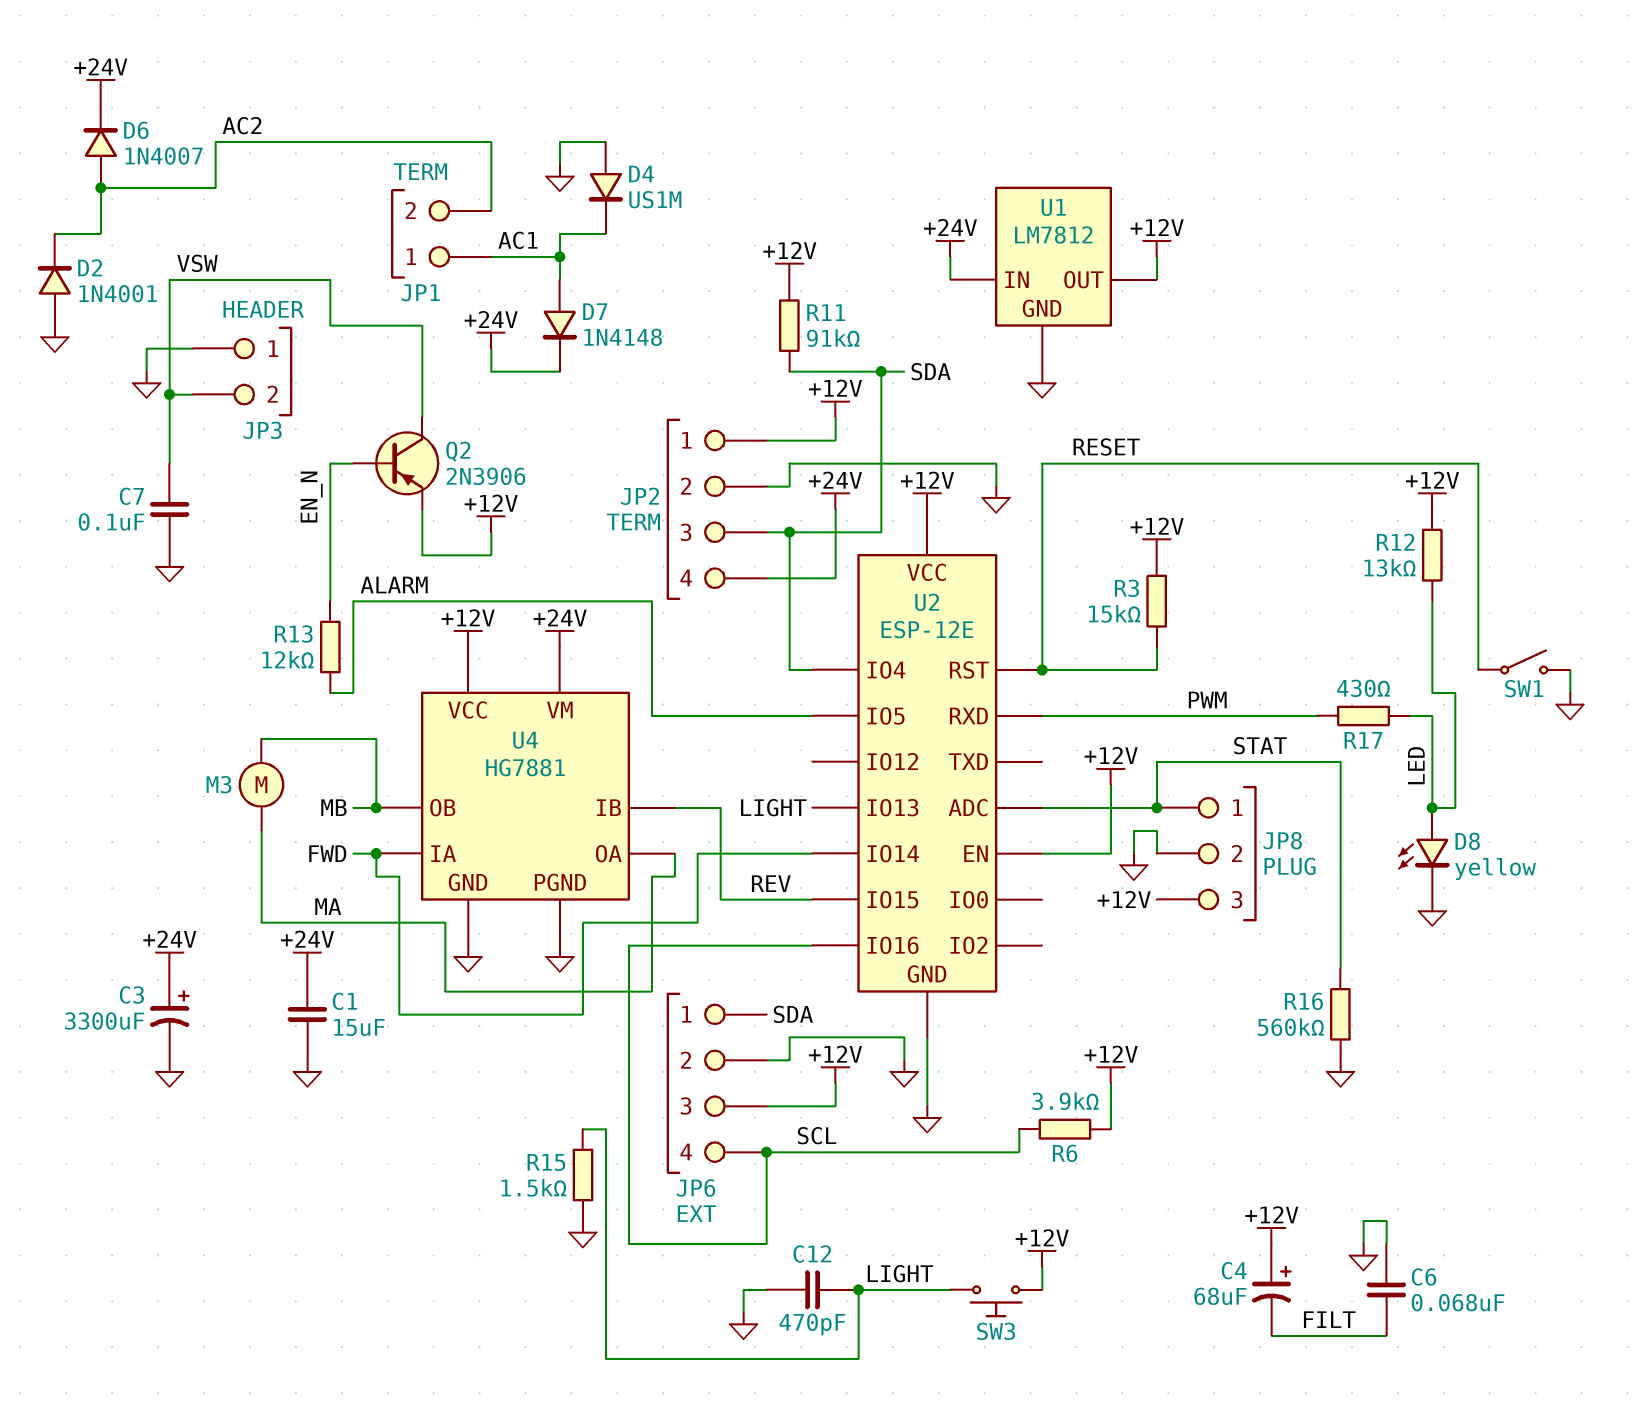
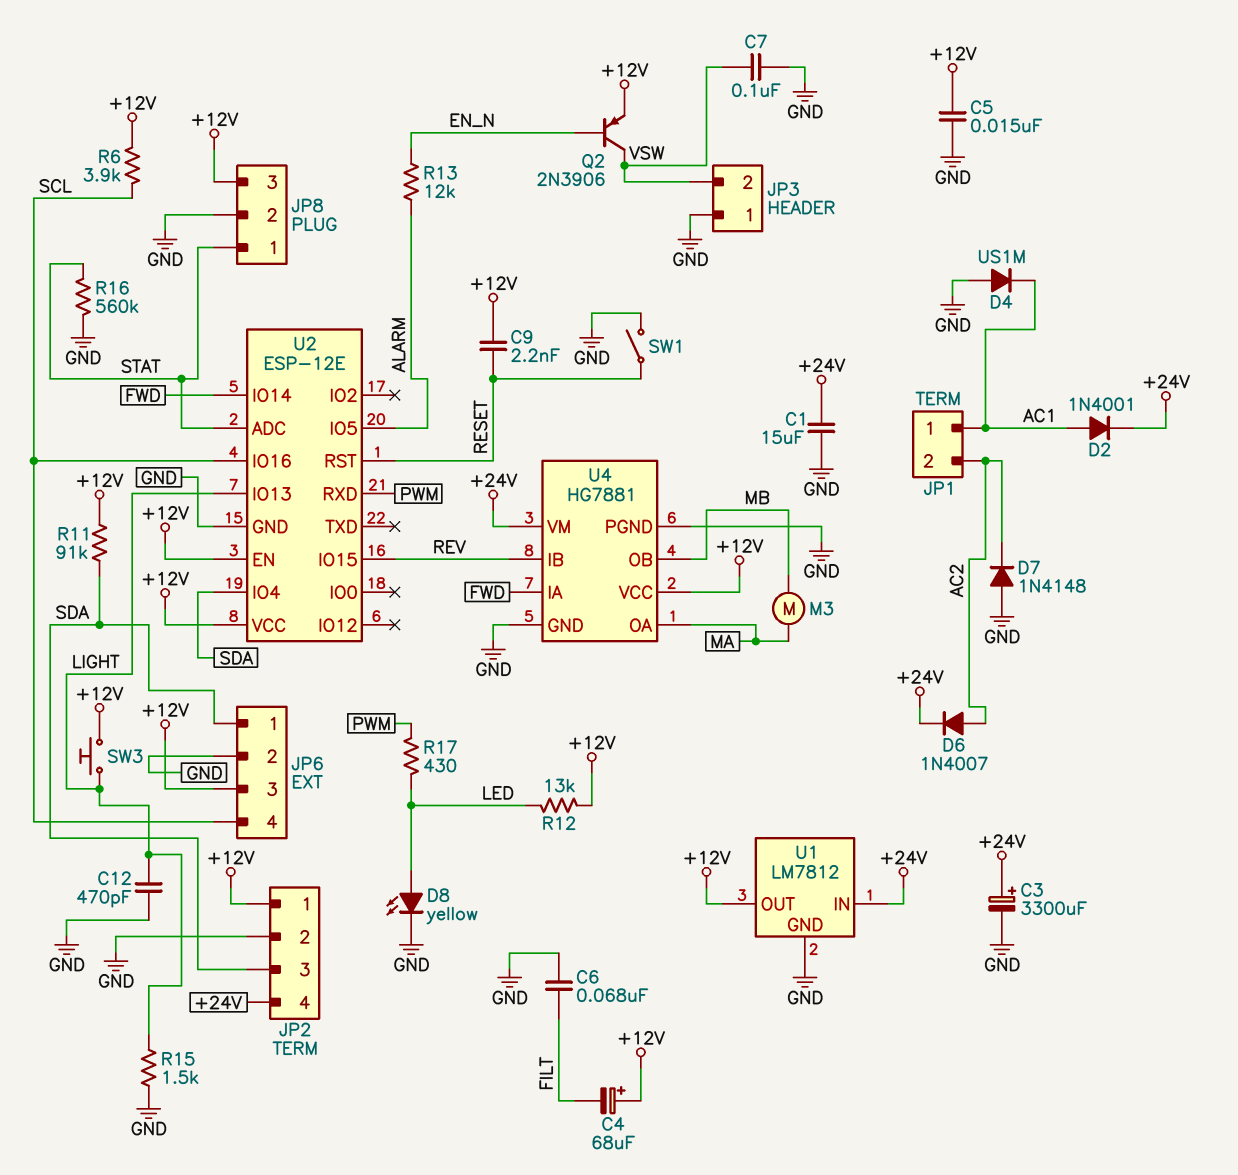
C5: none -> 15nF (+12V, GND)
C9: none -> 2.2nF (+12V, RESET)
D2: diode 1N4001 (A GND, K AC2) -> diode 1N4001 (A AC1, K +24V)
D7: diode 1N4148 (A AC1, K +24V) -> diode 1N4148 (A GND, K AC2)
R3: 15k (+12V, RESET) -> none

